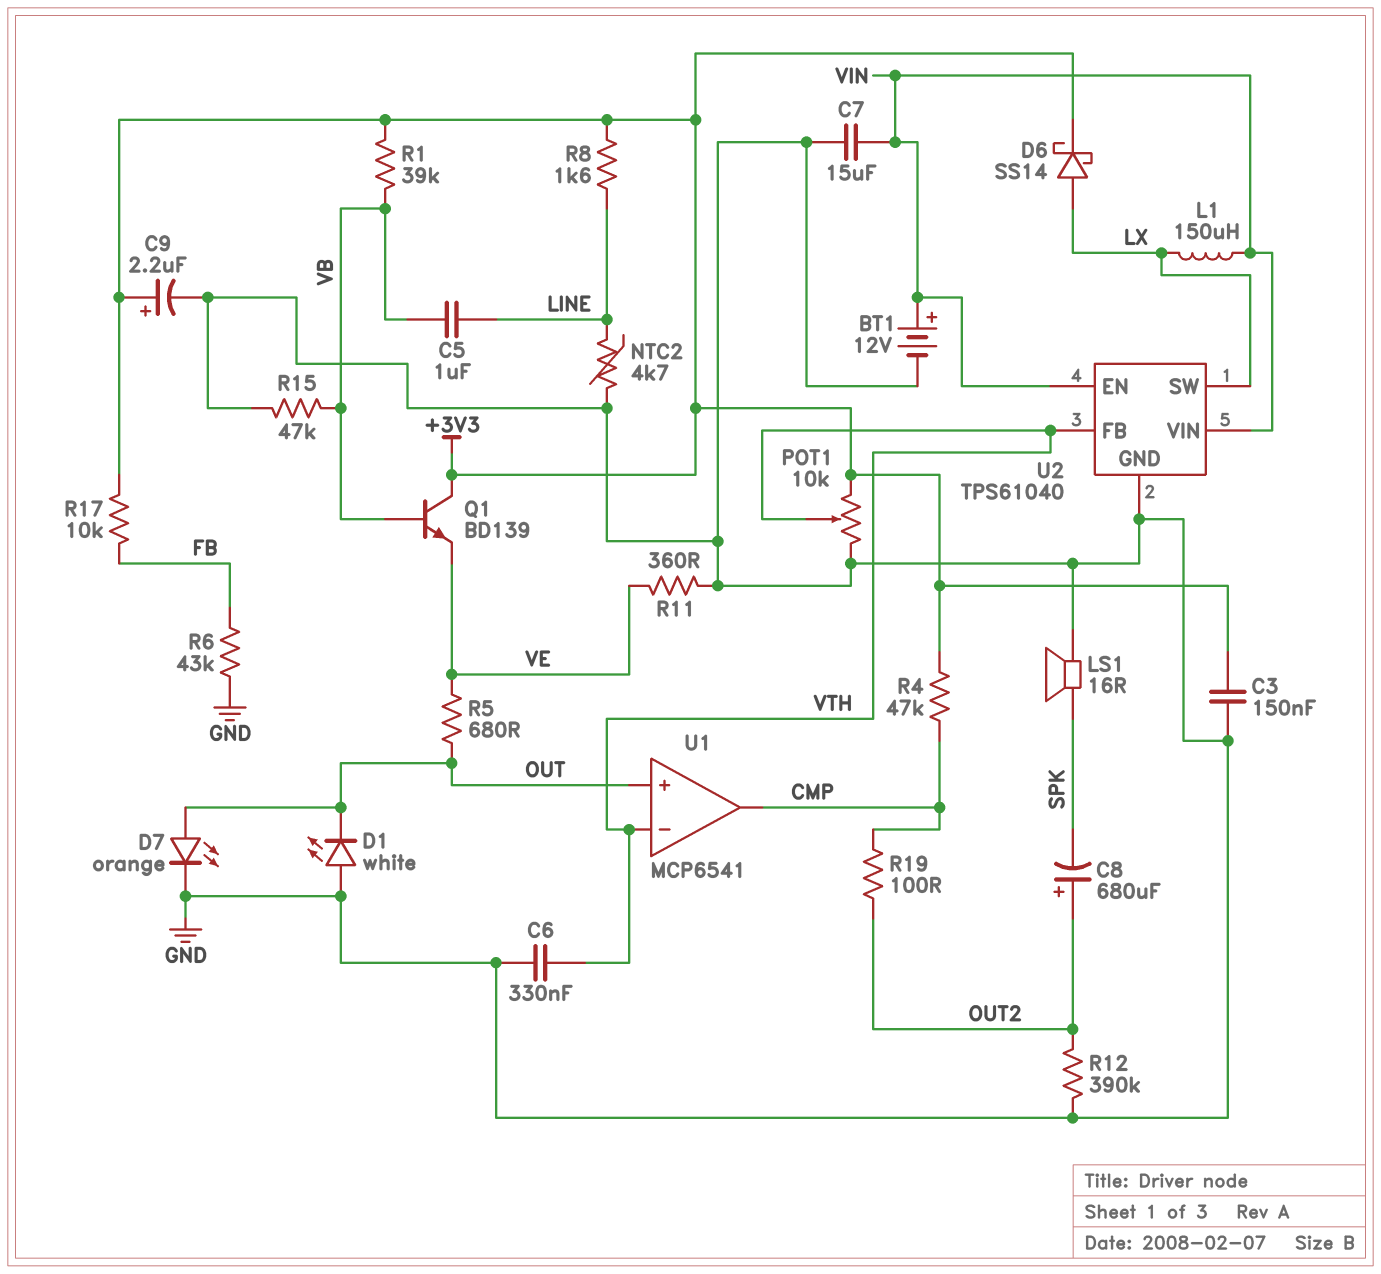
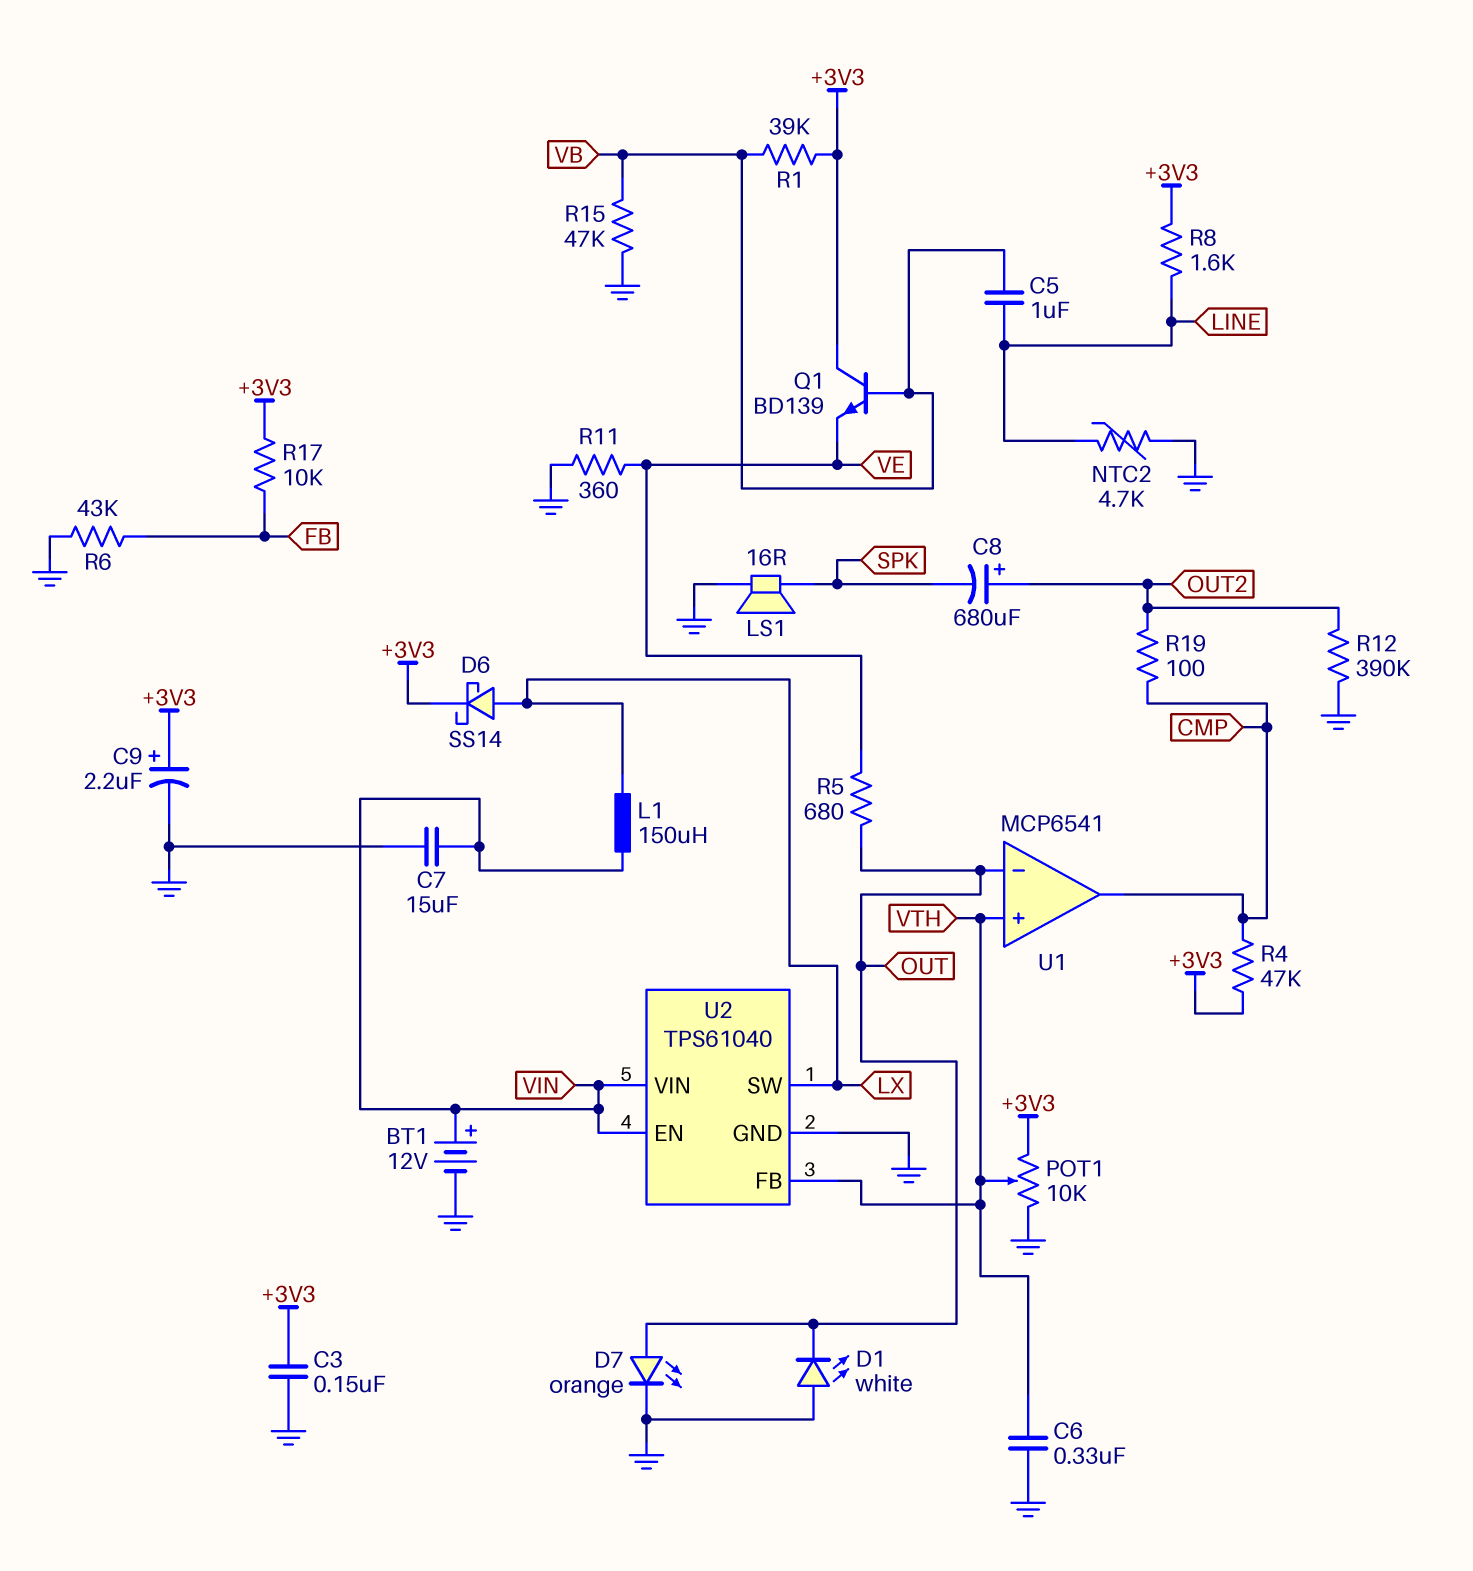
U1 pin in+: OUT -> VTH
U1 pin in-: VTH -> OUT

